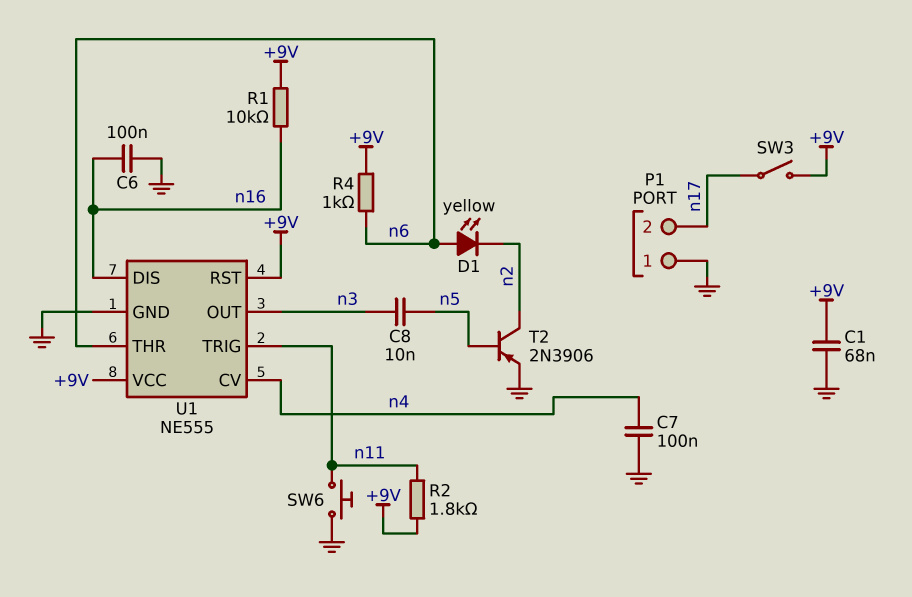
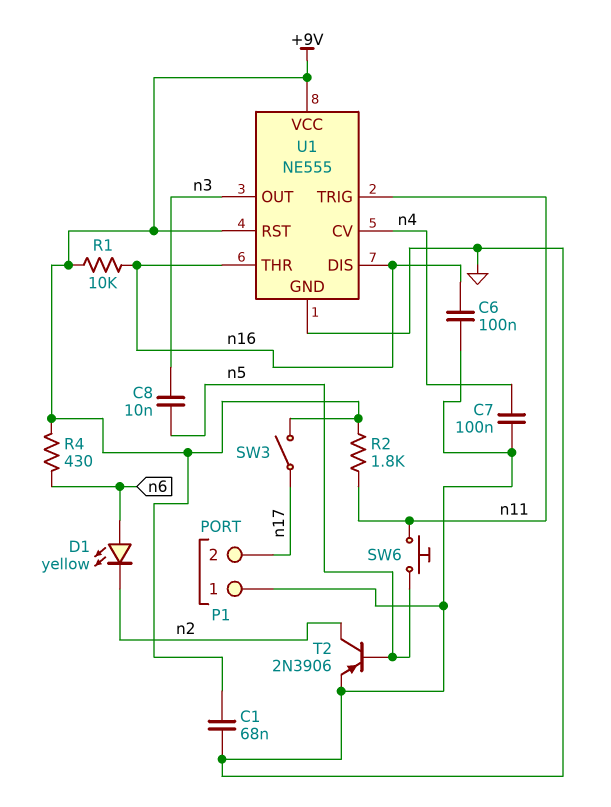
R4: 1k (+9V, n6) -> 430 (+9V, n6)
SW6: button (GND, n11) -> button (n5, n11)
U1 pin THR: n6 -> n16

